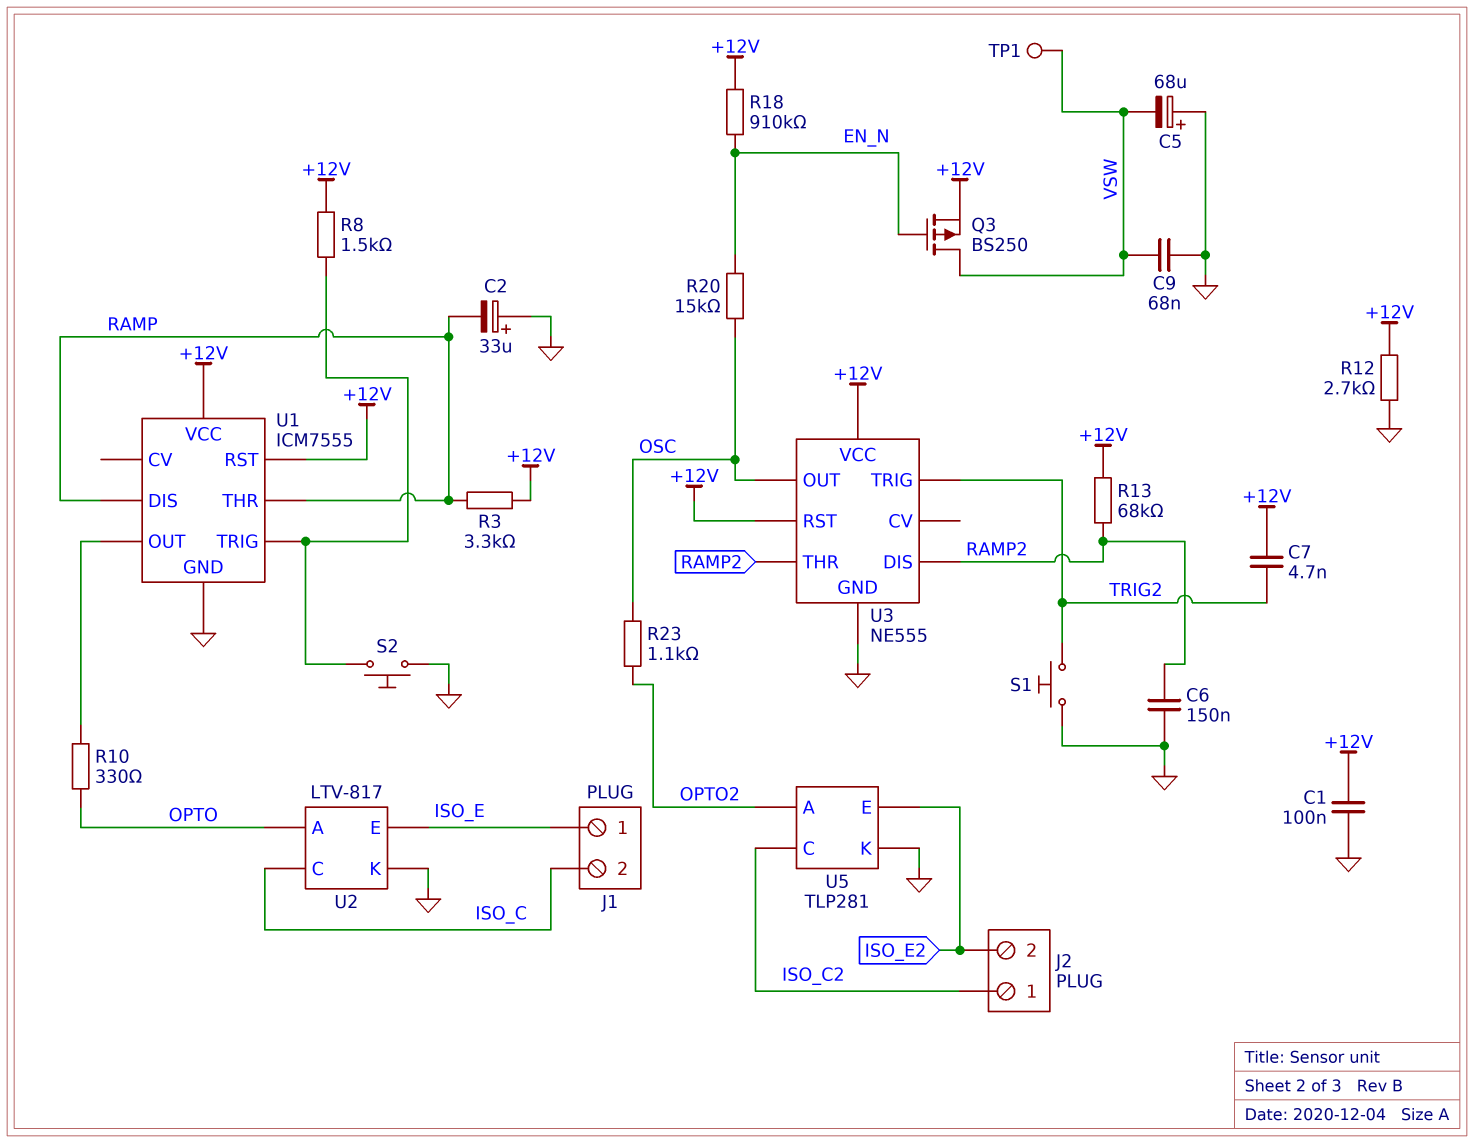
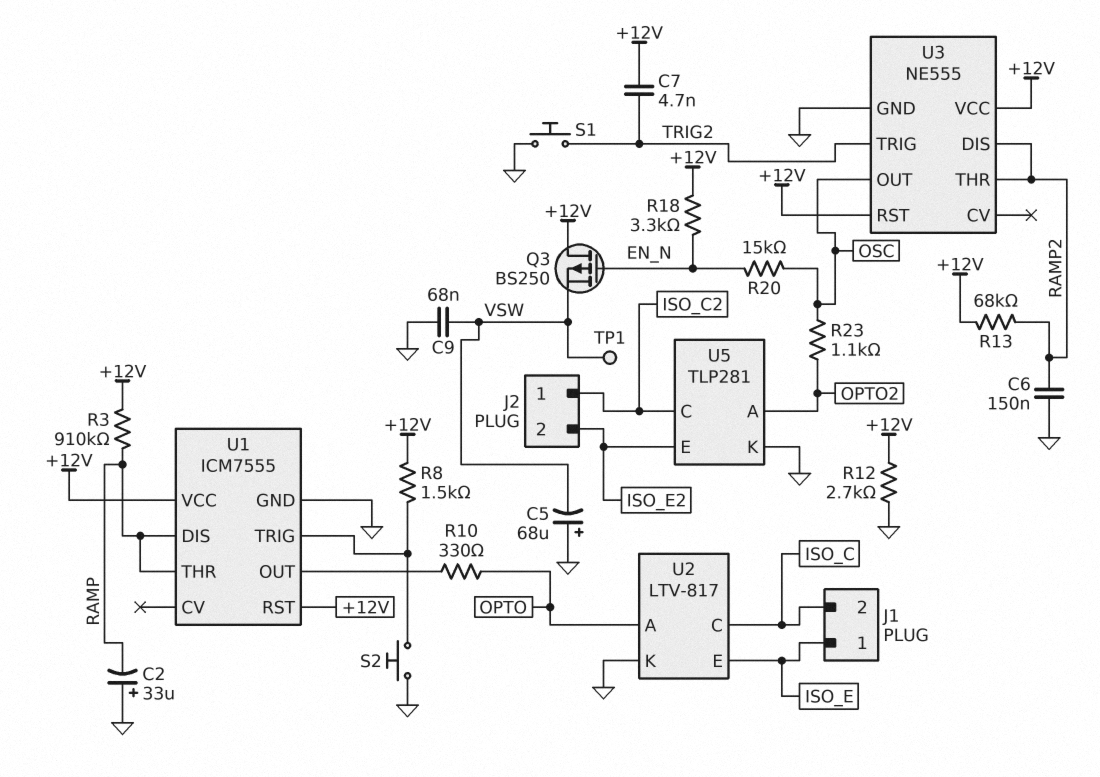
C1: 100nF (+12V, GND) -> none
Q3: PMOS BS250 (G EN_N, D VSW, S +12V) -> PMOS BS250 (G EN_N, D +12V, S VSW)
R3: 3.3k (+12V, RAMP) -> 910k (+12V, RAMP)
R18: 910k (+12V, EN_N) -> 3.3k (+12V, EN_N)

